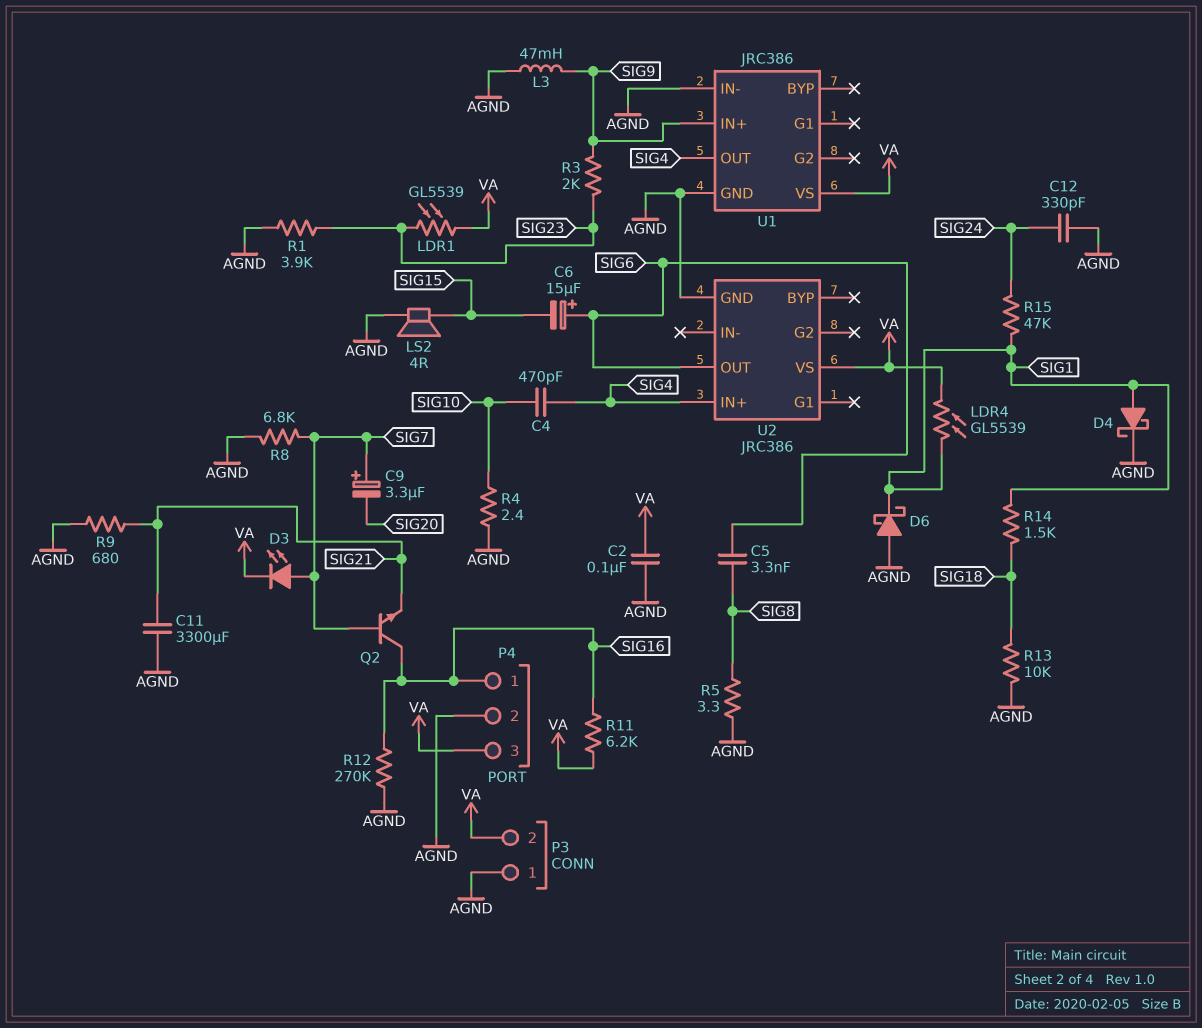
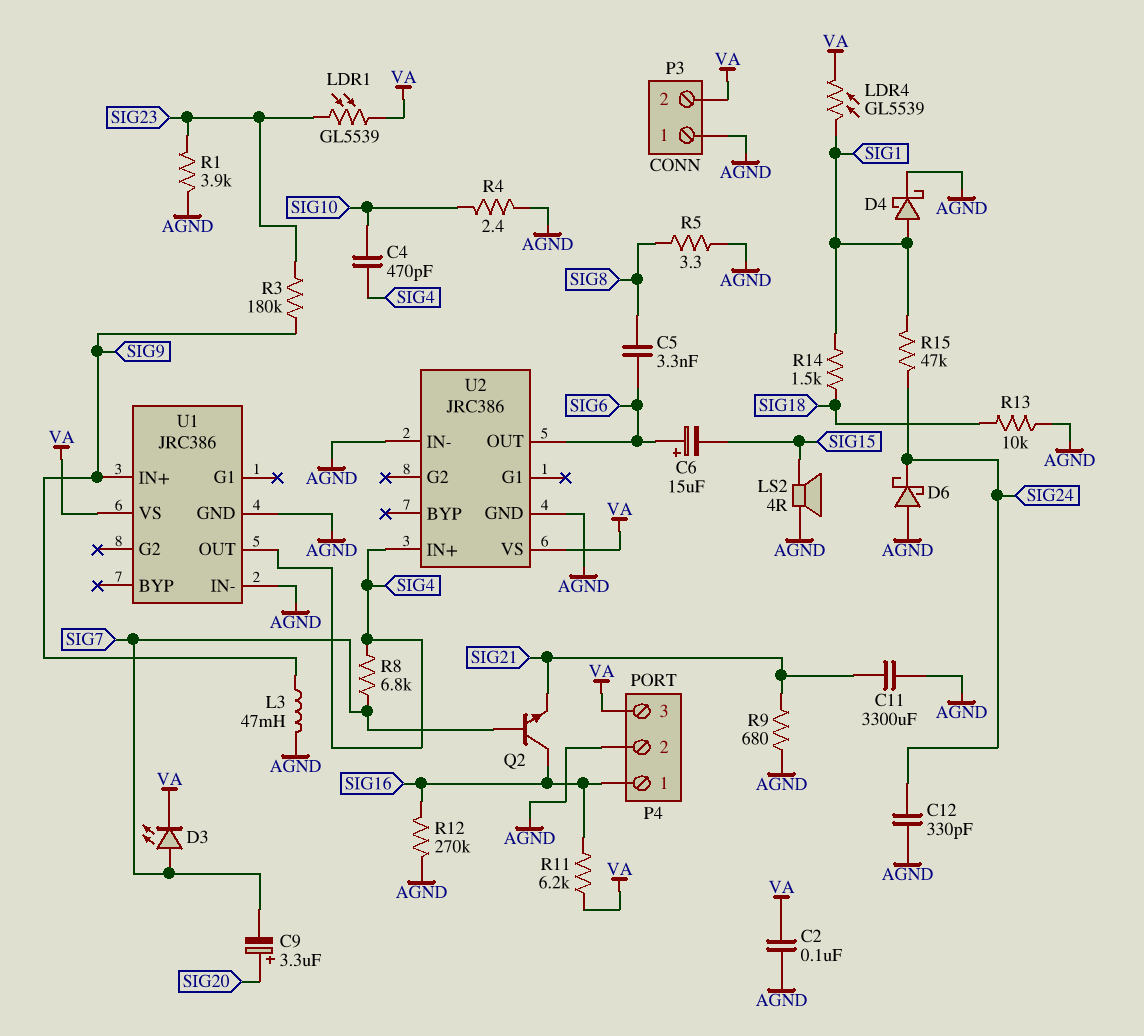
C9: 3.3uF (plus SIG7, minus SIG20) -> 3.3uF (plus SIG20, minus SIG7)
D6: schottky (A AGND, K SIG1) -> schottky (A AGND, K SIG24)
R3: 2k (SIG9, SIG23) -> 180k (SIG9, SIG23)
R8: 6.8k (AGND, SIG7) -> 6.8k (SIG4, SIG7)
U2 pin IN-: none -> AGND

